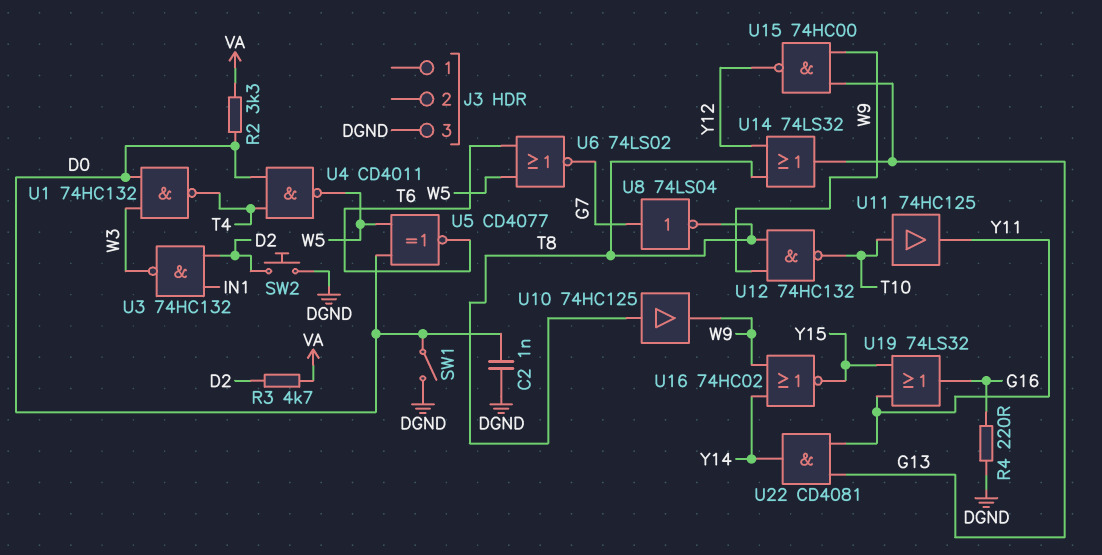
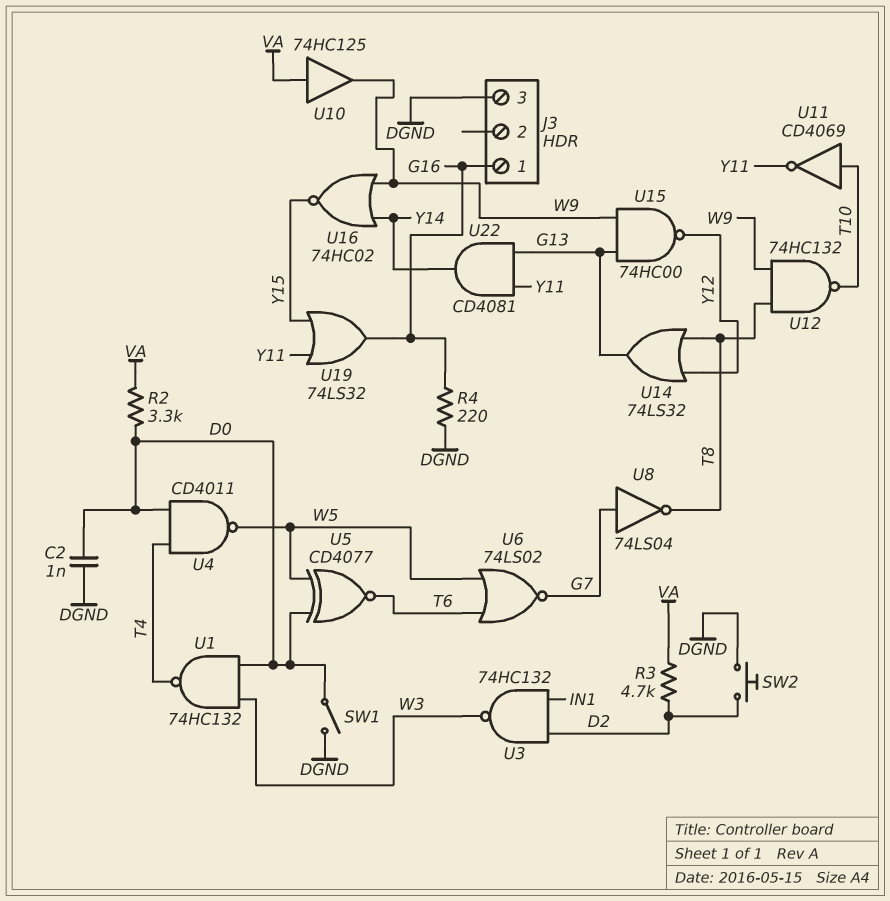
J3 pin 1: none -> G16
U10: buffer 74HC125 (in T8, out W9) -> buffer 74HC125 (in VA, out W9)
U11: buffer 74HC125 (in T10, out Y11) -> NOT CD4069 (in T10, out Y11)

